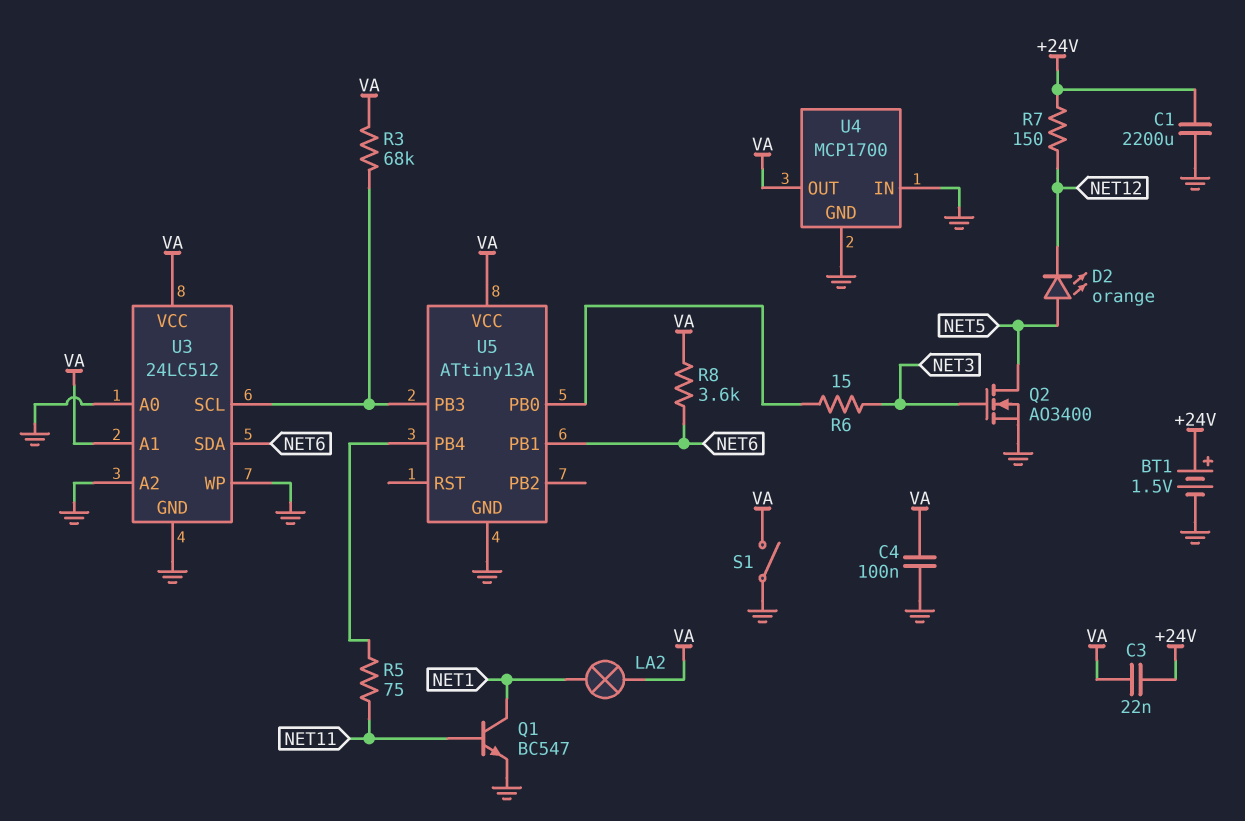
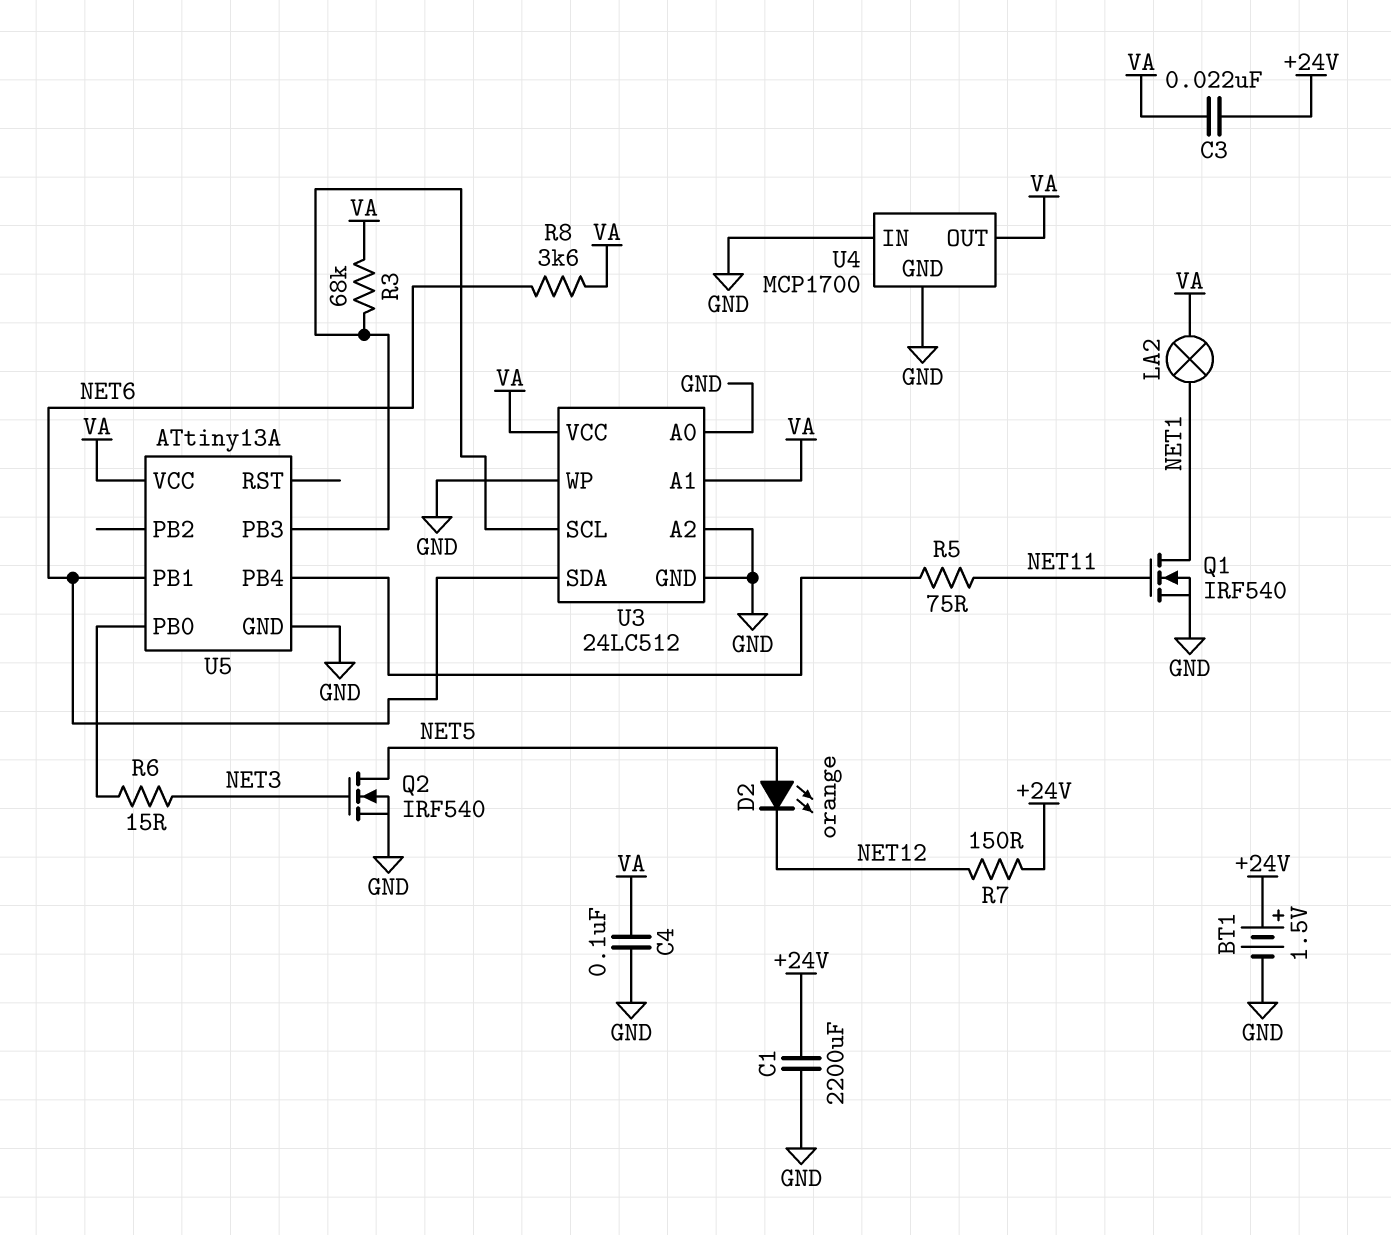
Q1: NPN BC547 (B NET11, C NET1, E GND) -> NMOS IRF540 (G NET11, D NET1, S GND)
Q2: NMOS AO3400 (G NET3, D NET5, S GND) -> NMOS IRF540 (G NET3, D NET5, S GND)
S1: switch (GND, VA) -> none

